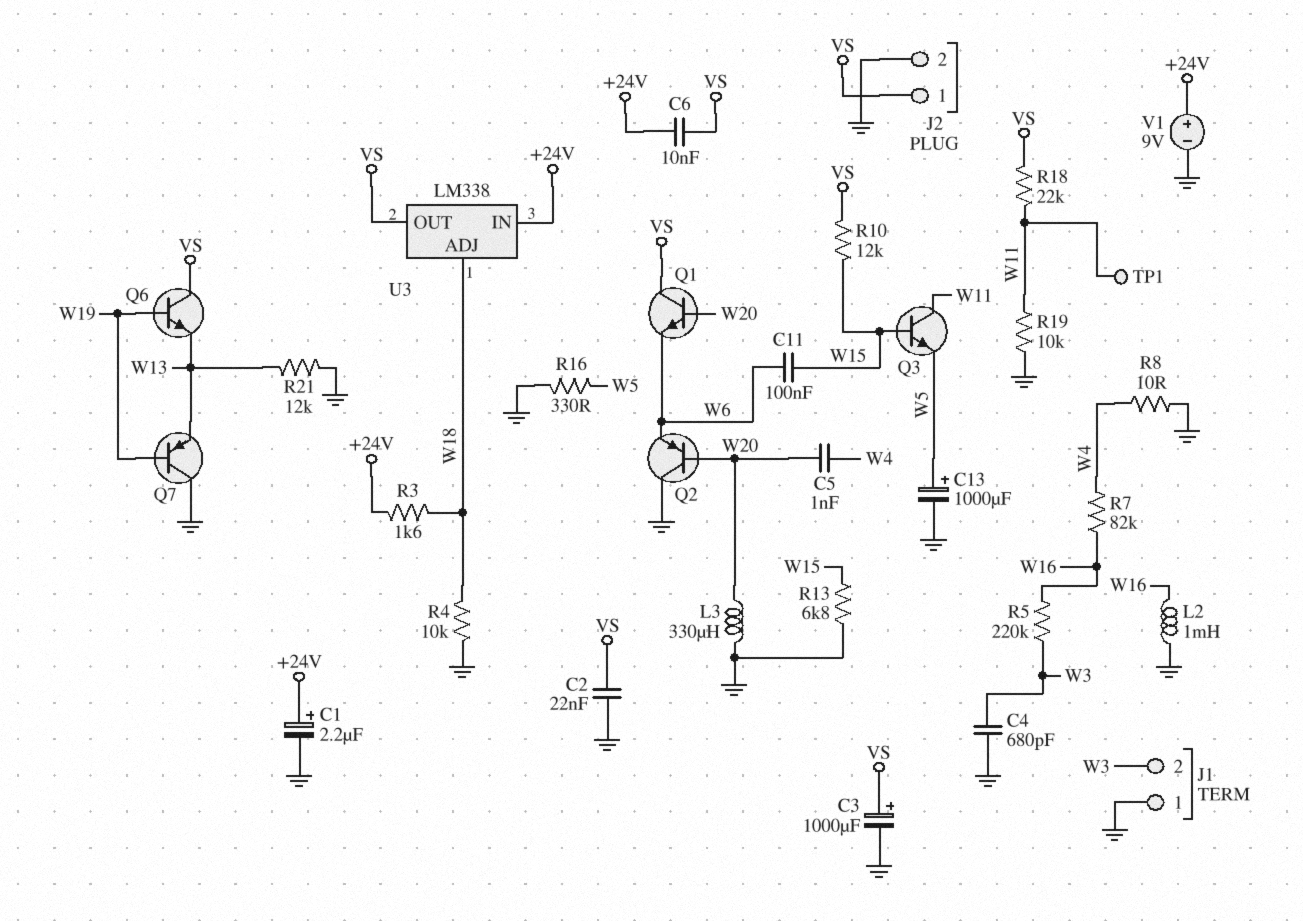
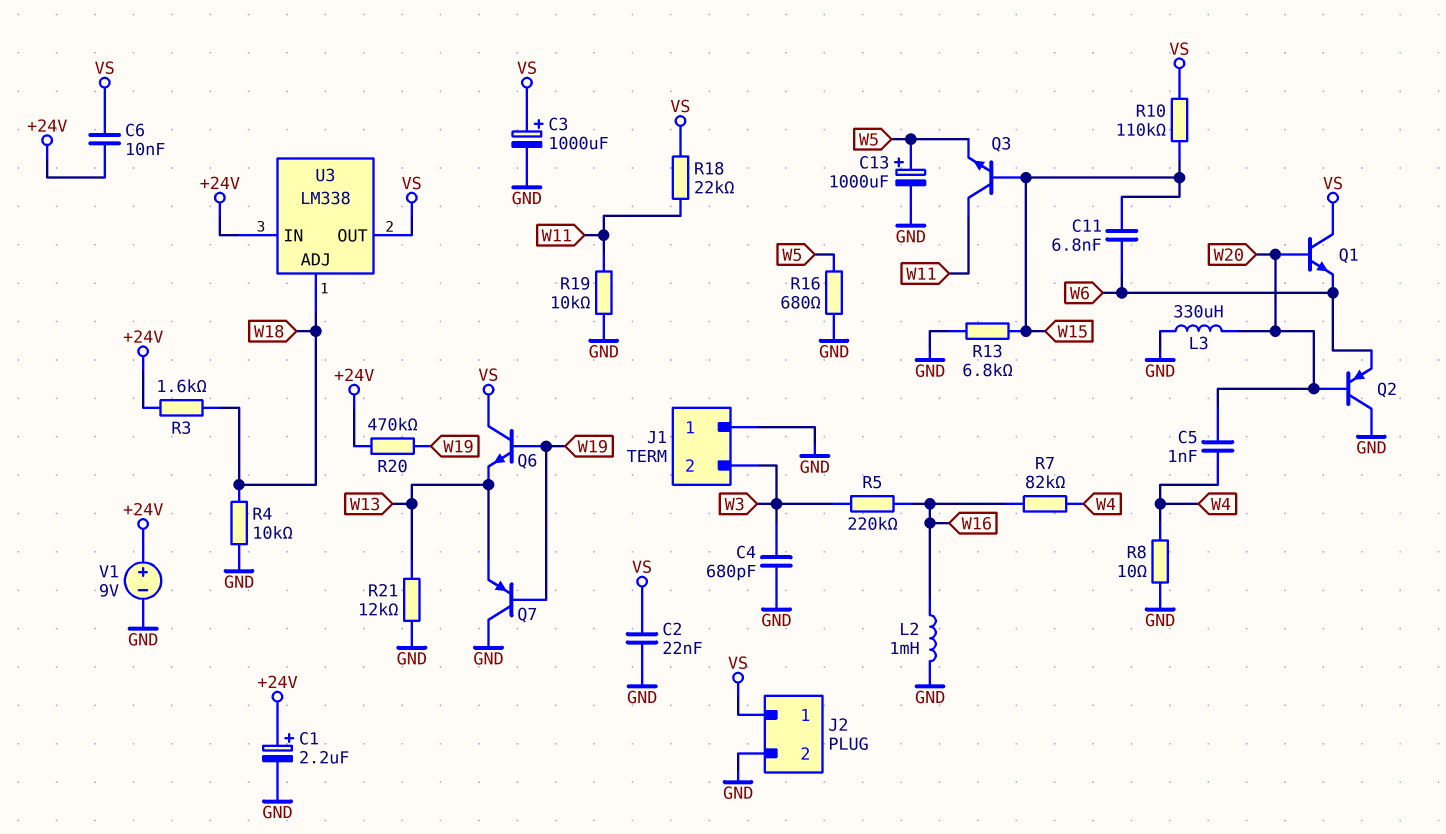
C11: 100nF (W6, W15) -> 6.8nF (W6, W15)
R10: 12k (VS, W15) -> 110k (VS, W15)
R16: 330 (GND, W5) -> 680 (GND, W5)
R20: none -> 470k (+24V, W19)
TP1: test point (W11) -> none

